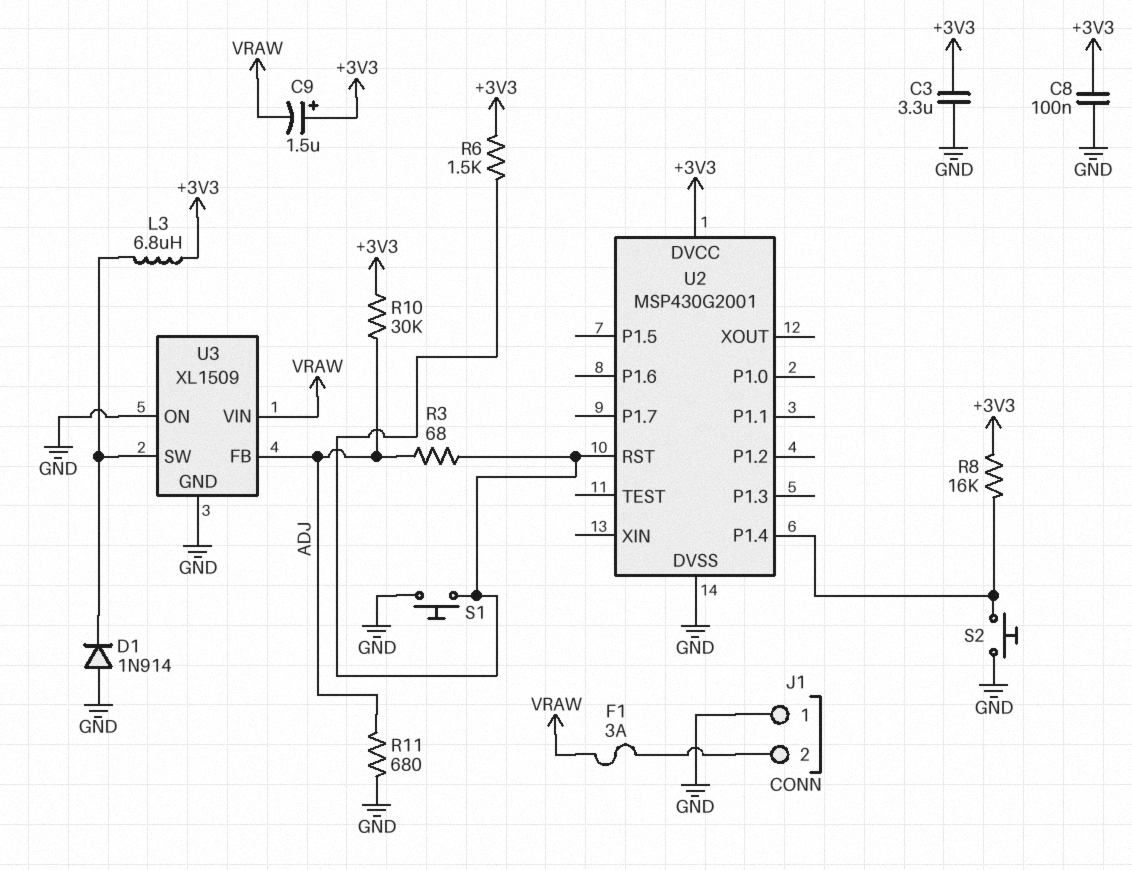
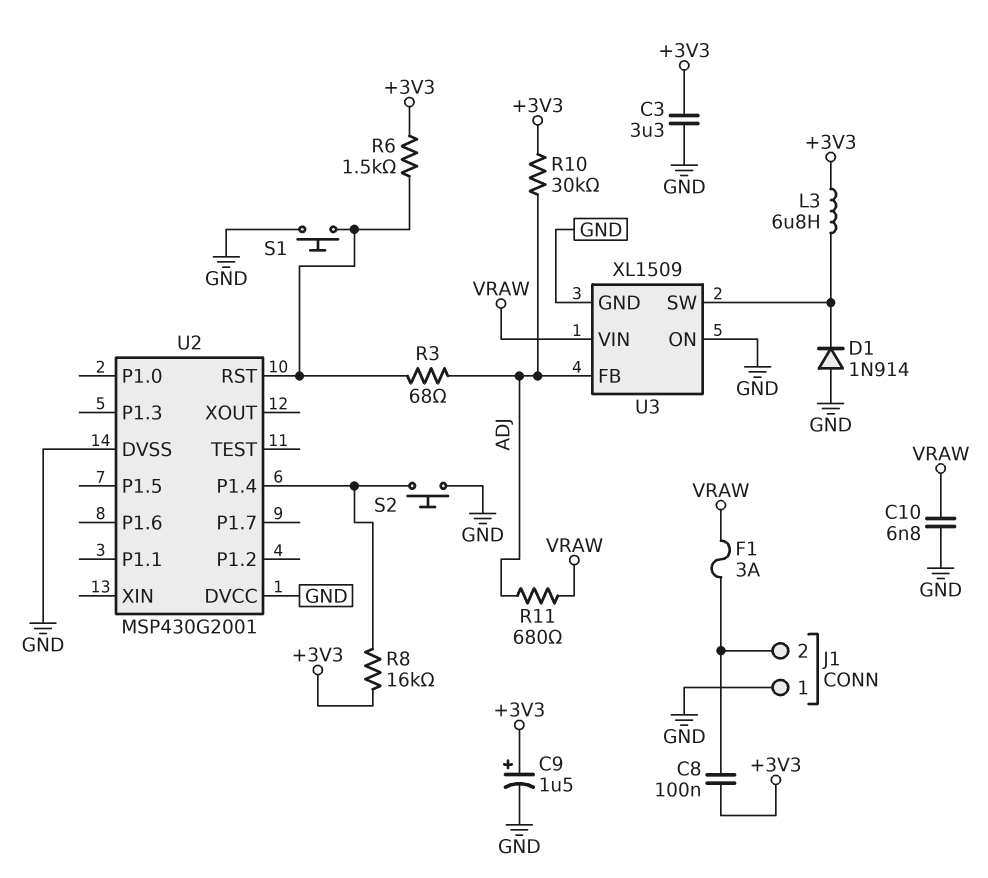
C8: 100nF (+3V3, GND) -> 100nF (+3V3, J1/2)
C9: 1.5uF (plus +3V3, minus VRAW) -> 1.5uF (plus +3V3, minus GND)
C10: none -> 6.8nF (GND, VRAW)
R11: 680 (ADJ, GND) -> 680 (ADJ, VRAW)
U2 pin DVCC: +3V3 -> GND

